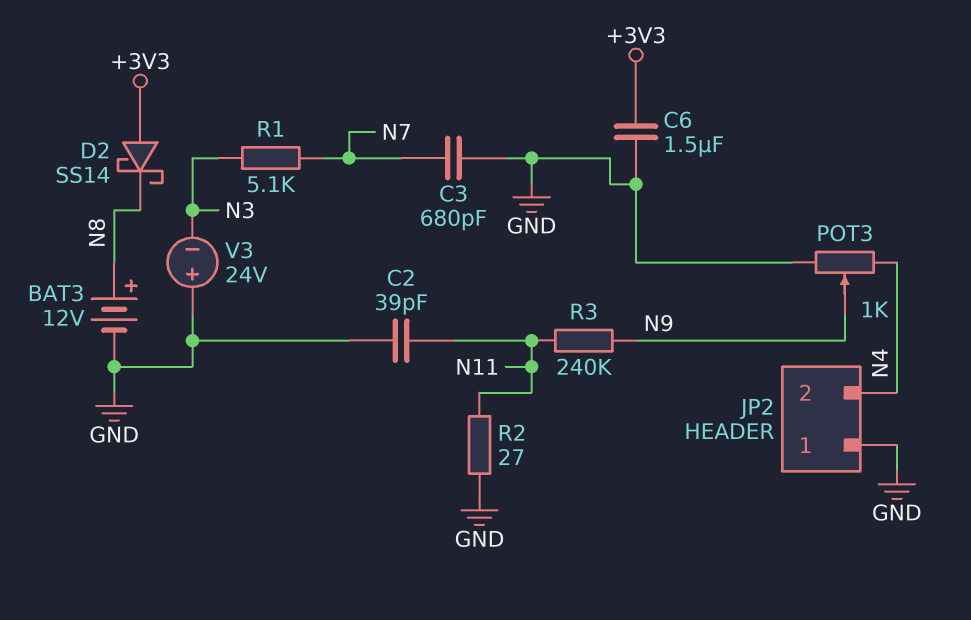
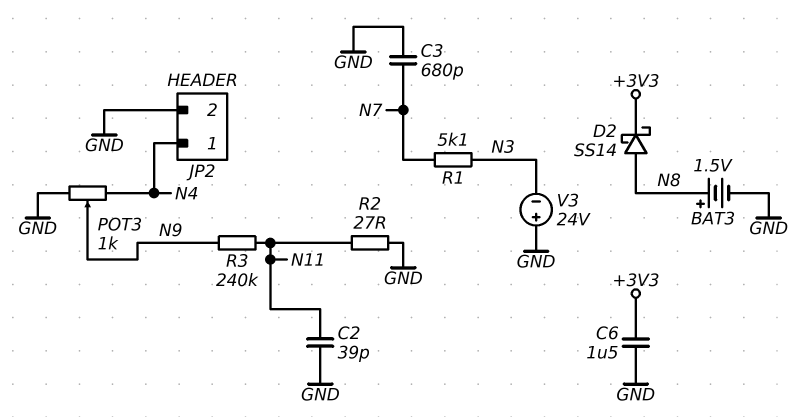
BAT3: 12V (plus N8, minus GND) -> 1.5V (plus N8, minus GND)
D2: schottky SS14 (A +3V3, K N8) -> schottky SS14 (A N8, K +3V3)
JP2 pin 1: GND -> N4
JP2 pin 2: N4 -> GND

